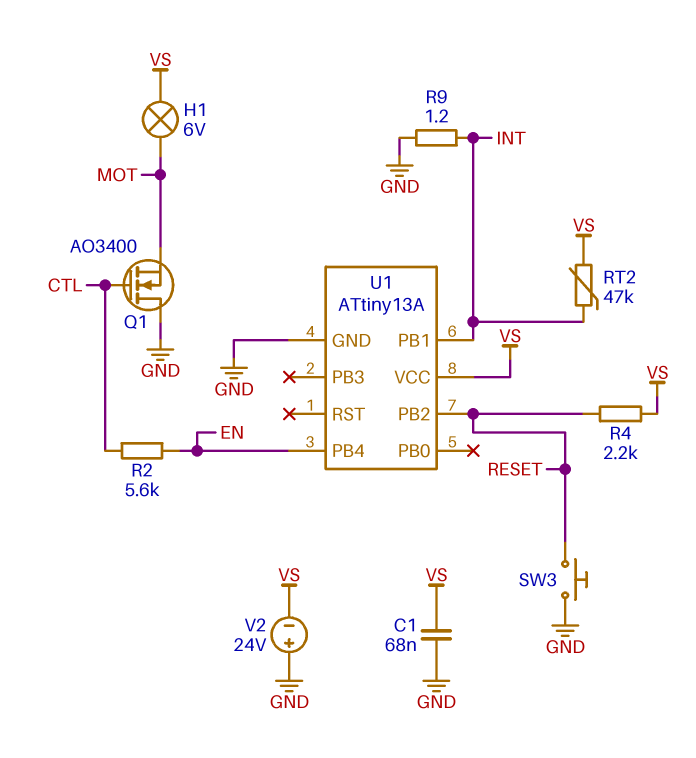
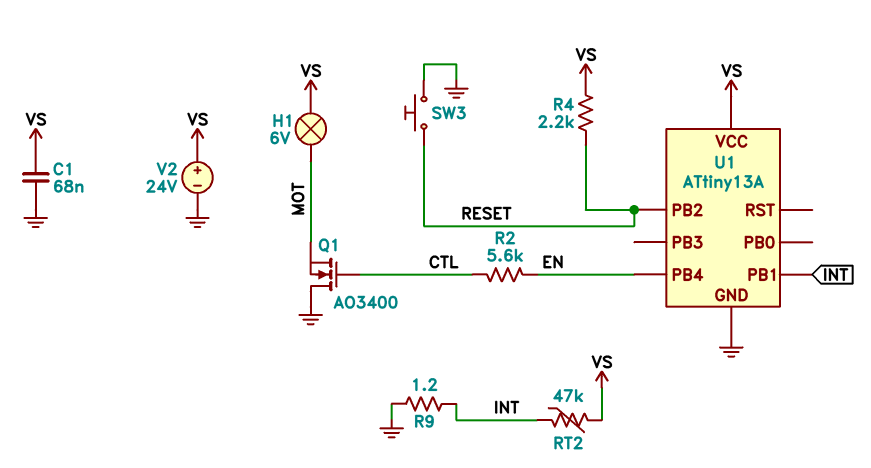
V2: 24V (plus GND, minus VS) -> 24V (plus VS, minus GND)

